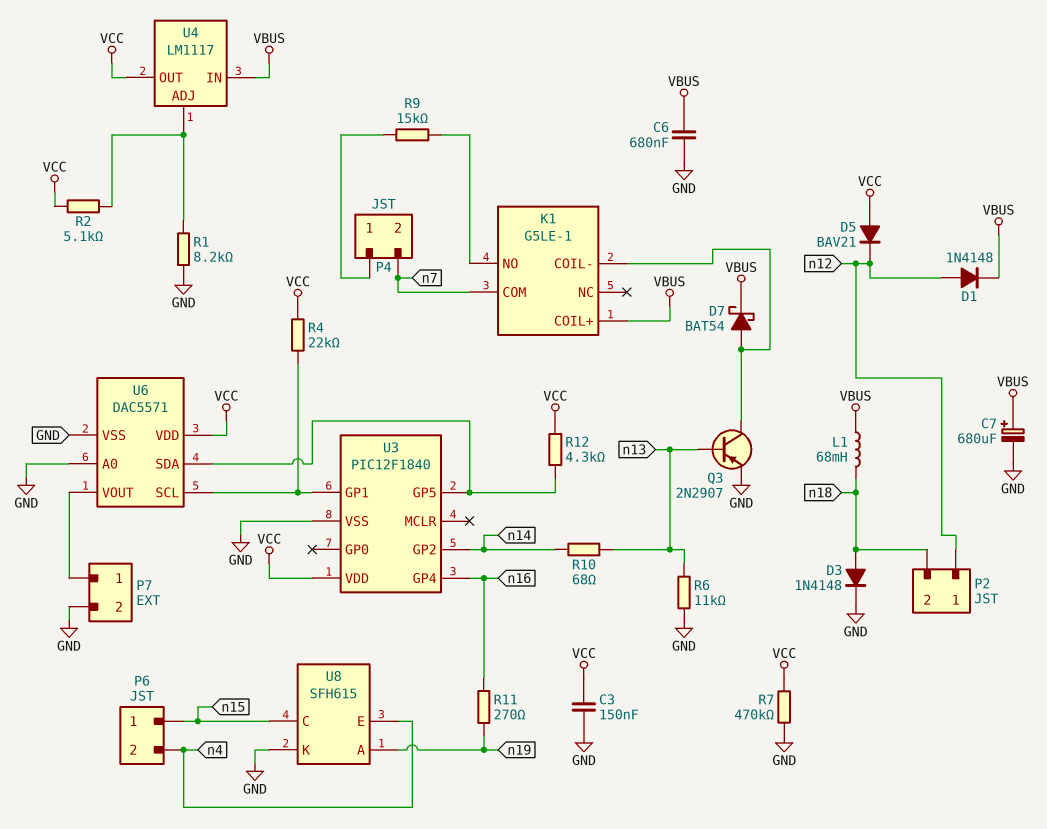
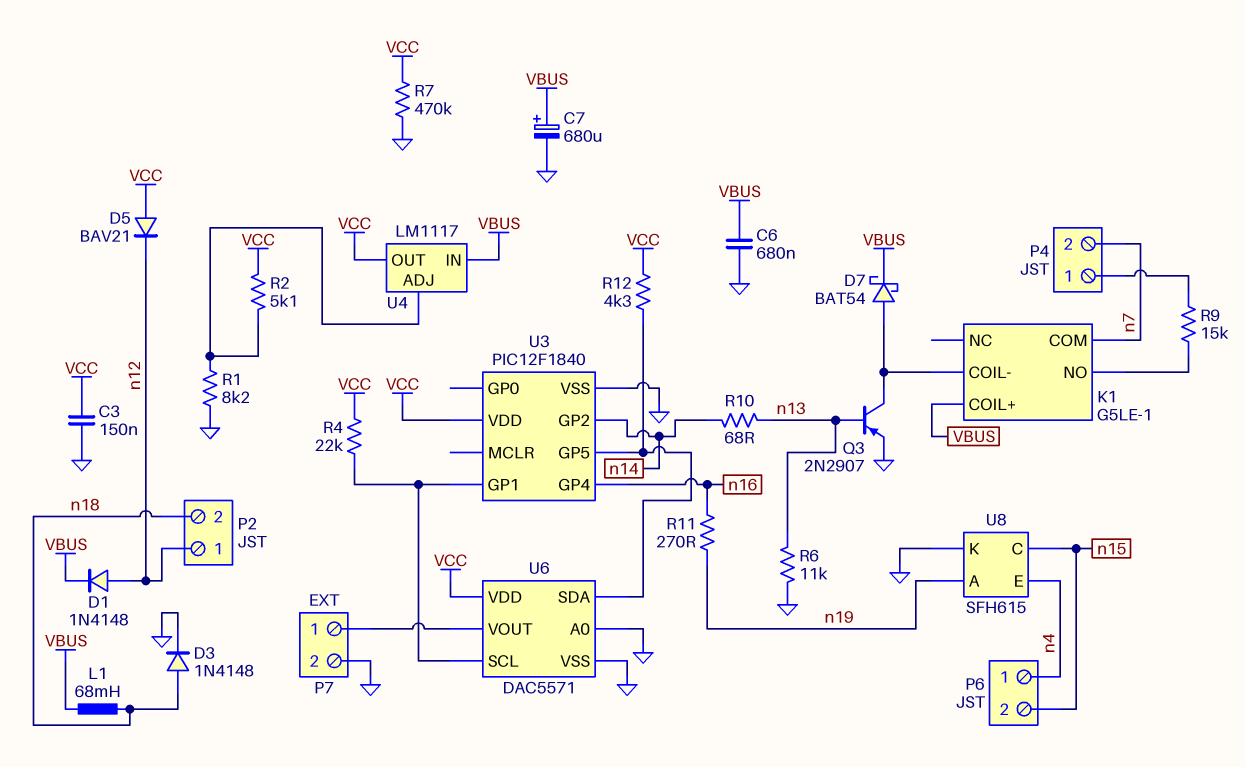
P6 pin 1: n15 -> n4
P6 pin 2: n4 -> n15

